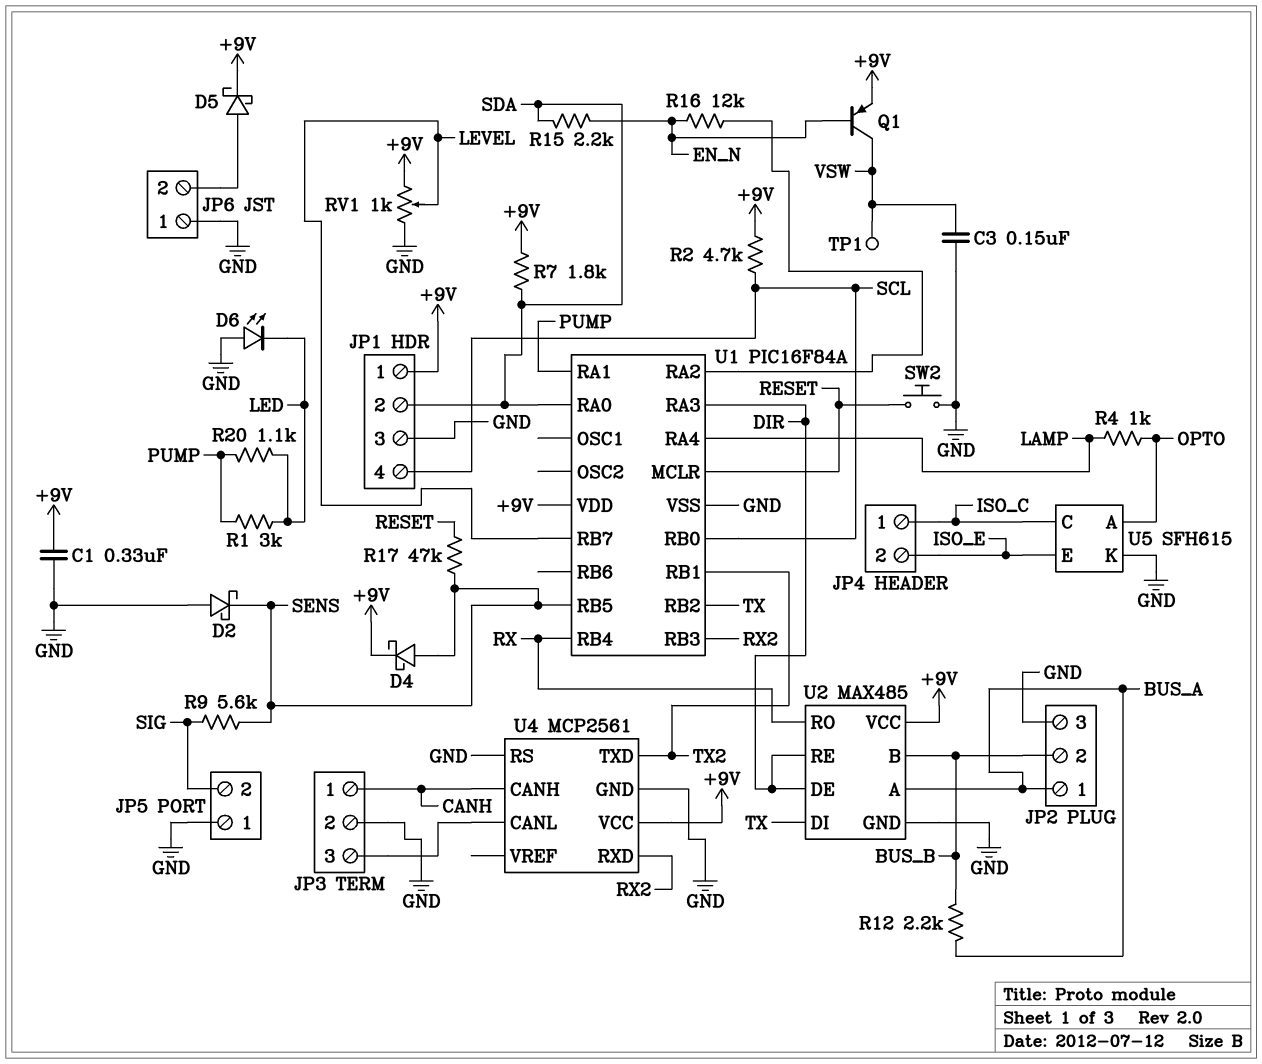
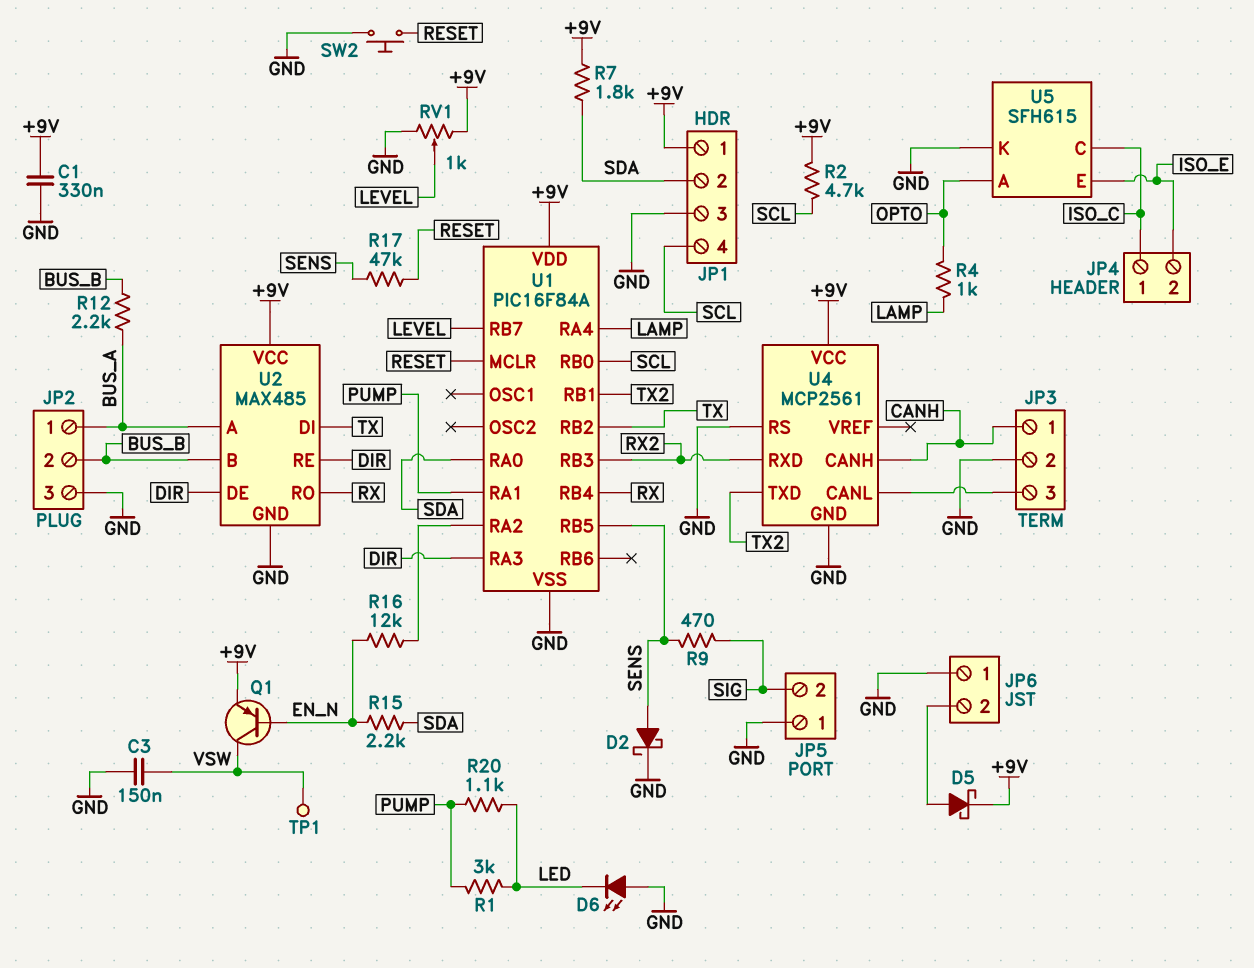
D2: schottky (A GND, K SENS) -> schottky (A SENS, K GND)
D4: schottky (A SENS, K +9V) -> none
R9: 5.6k (SENS, SIG) -> 470 (SENS, SIG)

